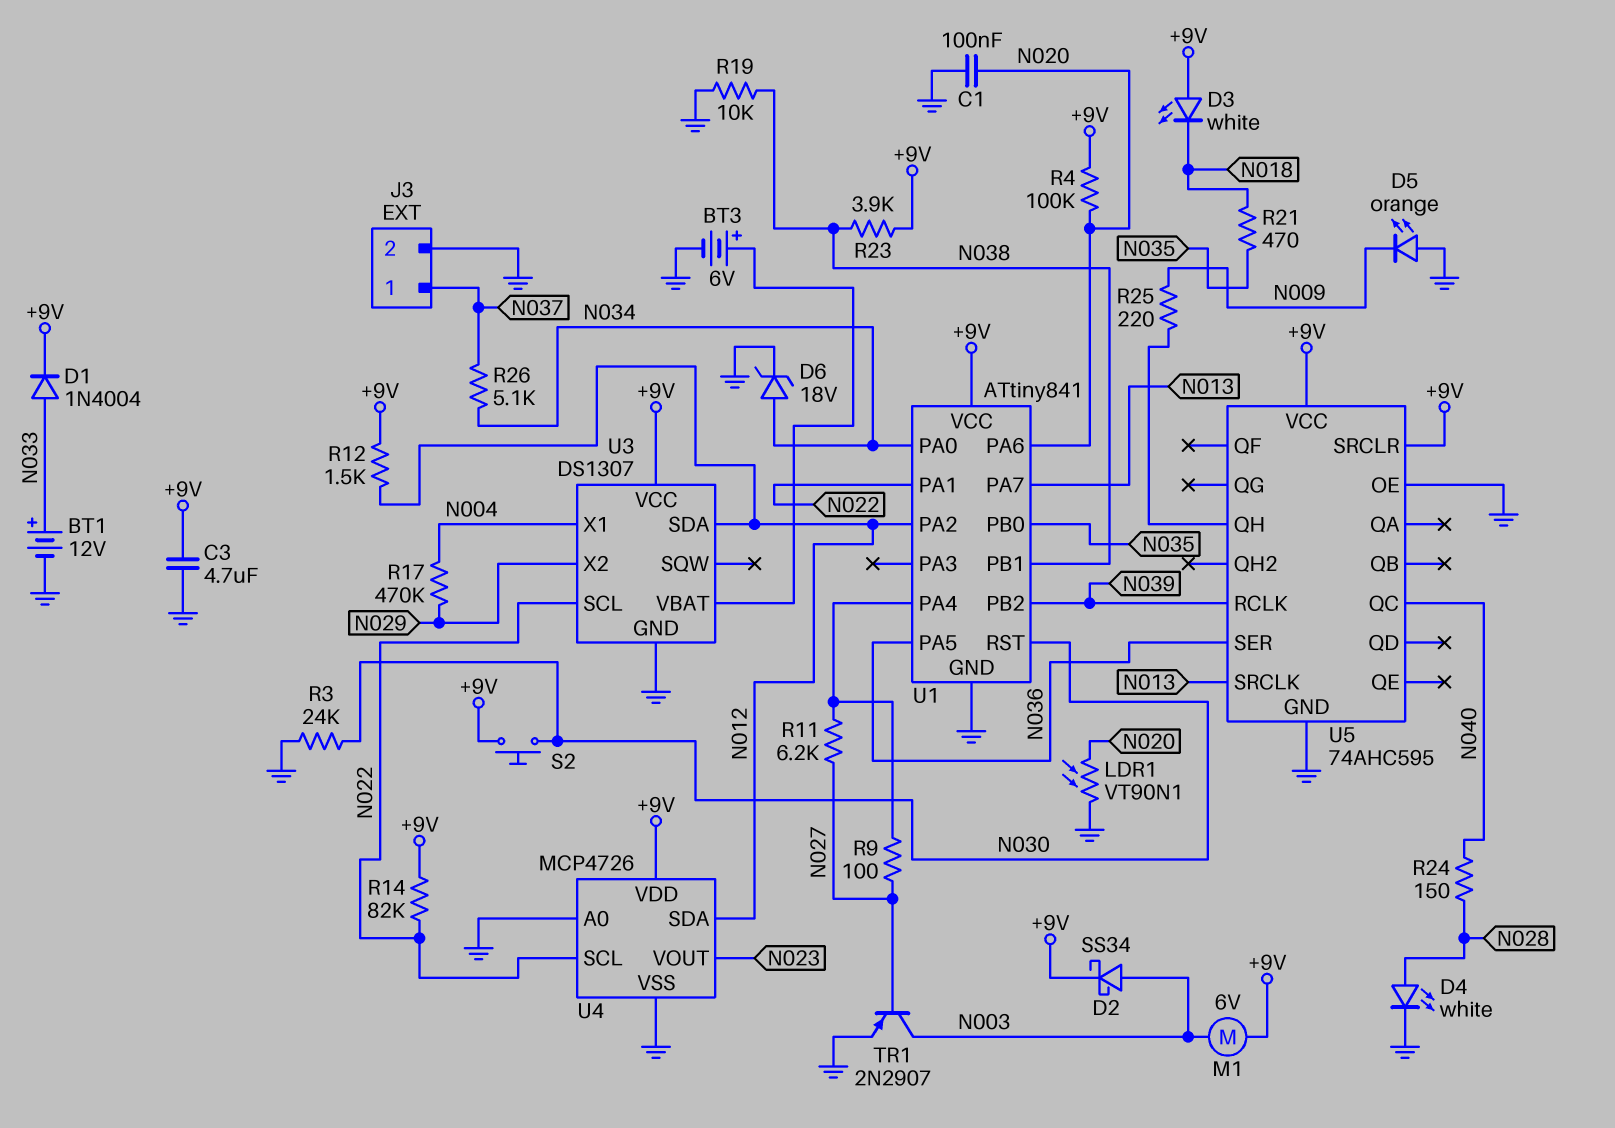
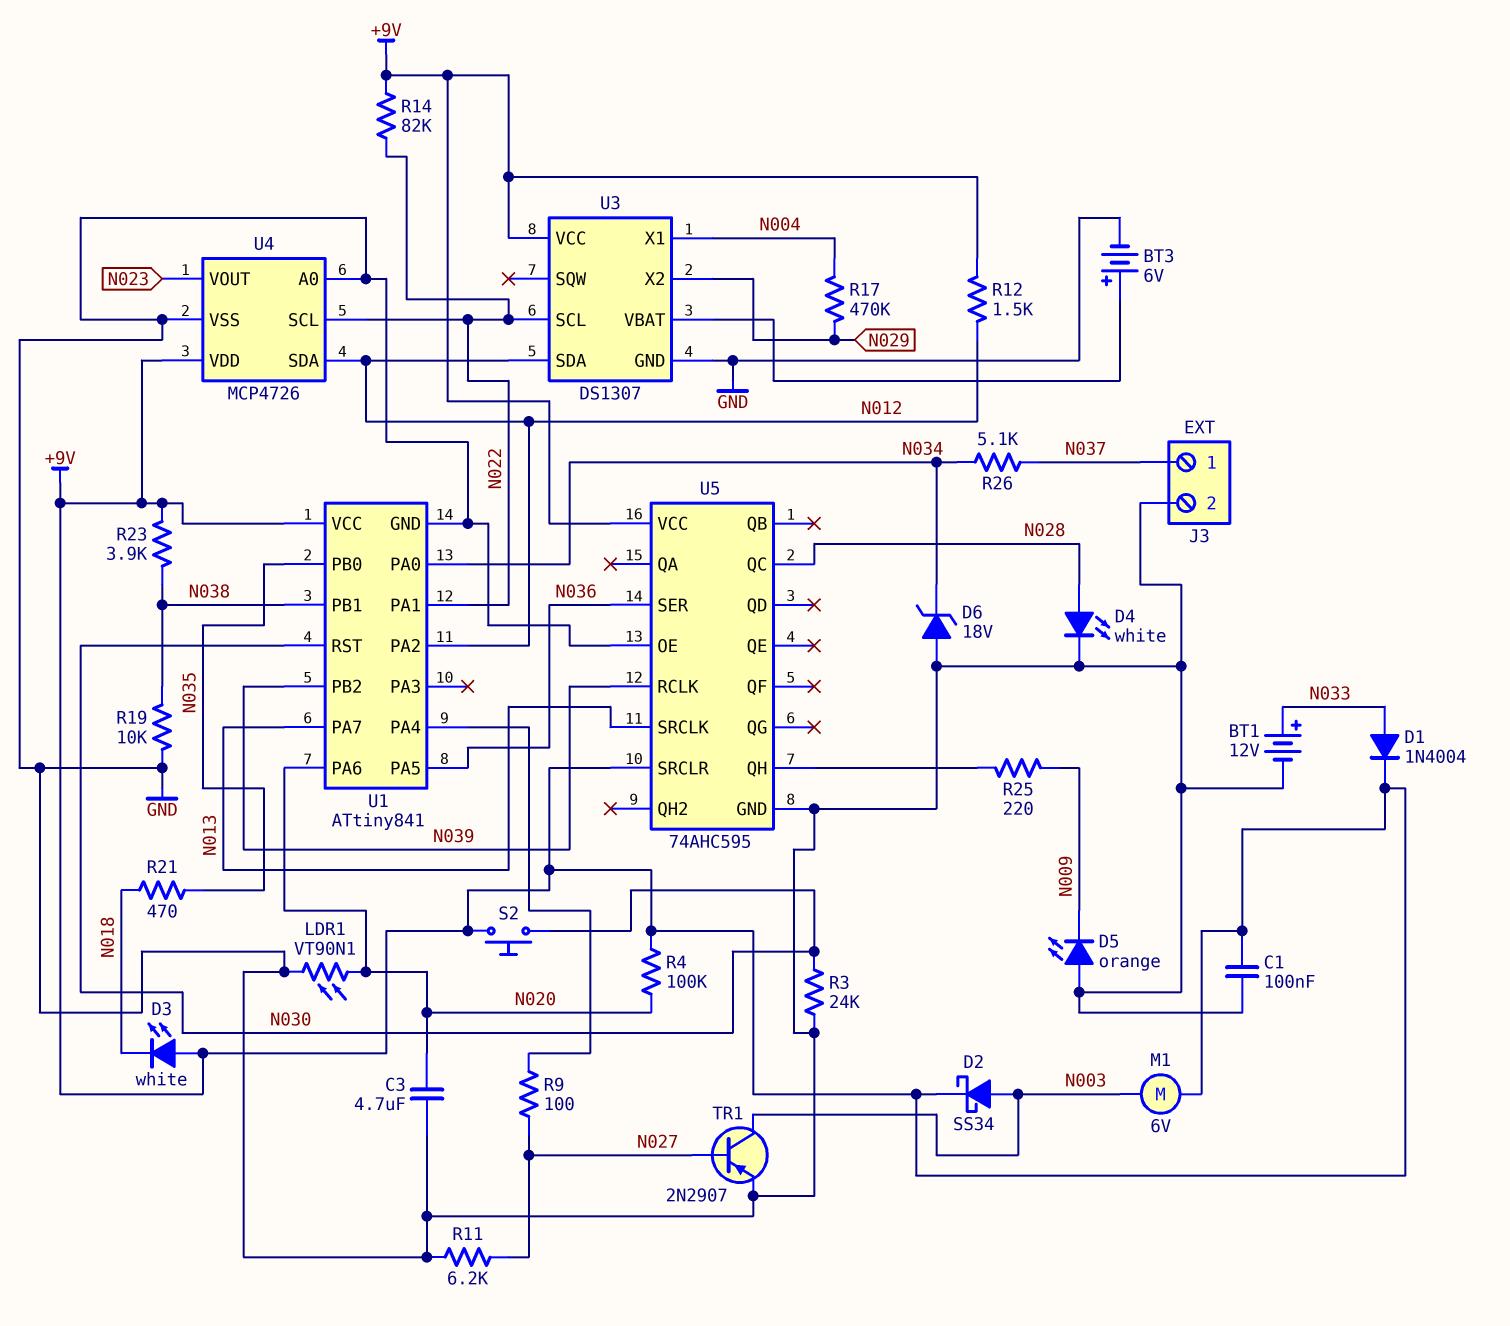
C1: 100nF (GND, N020) -> 100nF (+9V, GND)
C3: 4.7uF (+9V, GND) -> 4.7uF (GND, N020)
D6: zener 18V (A N034, K GND) -> zener 18V (A GND, K N034)
R11: 6.2k (N027, U1/PA4) -> 6.2k (GND, N027)
R24: 150 (N028, N040) -> none
U5 pin QC: N040 -> N028

